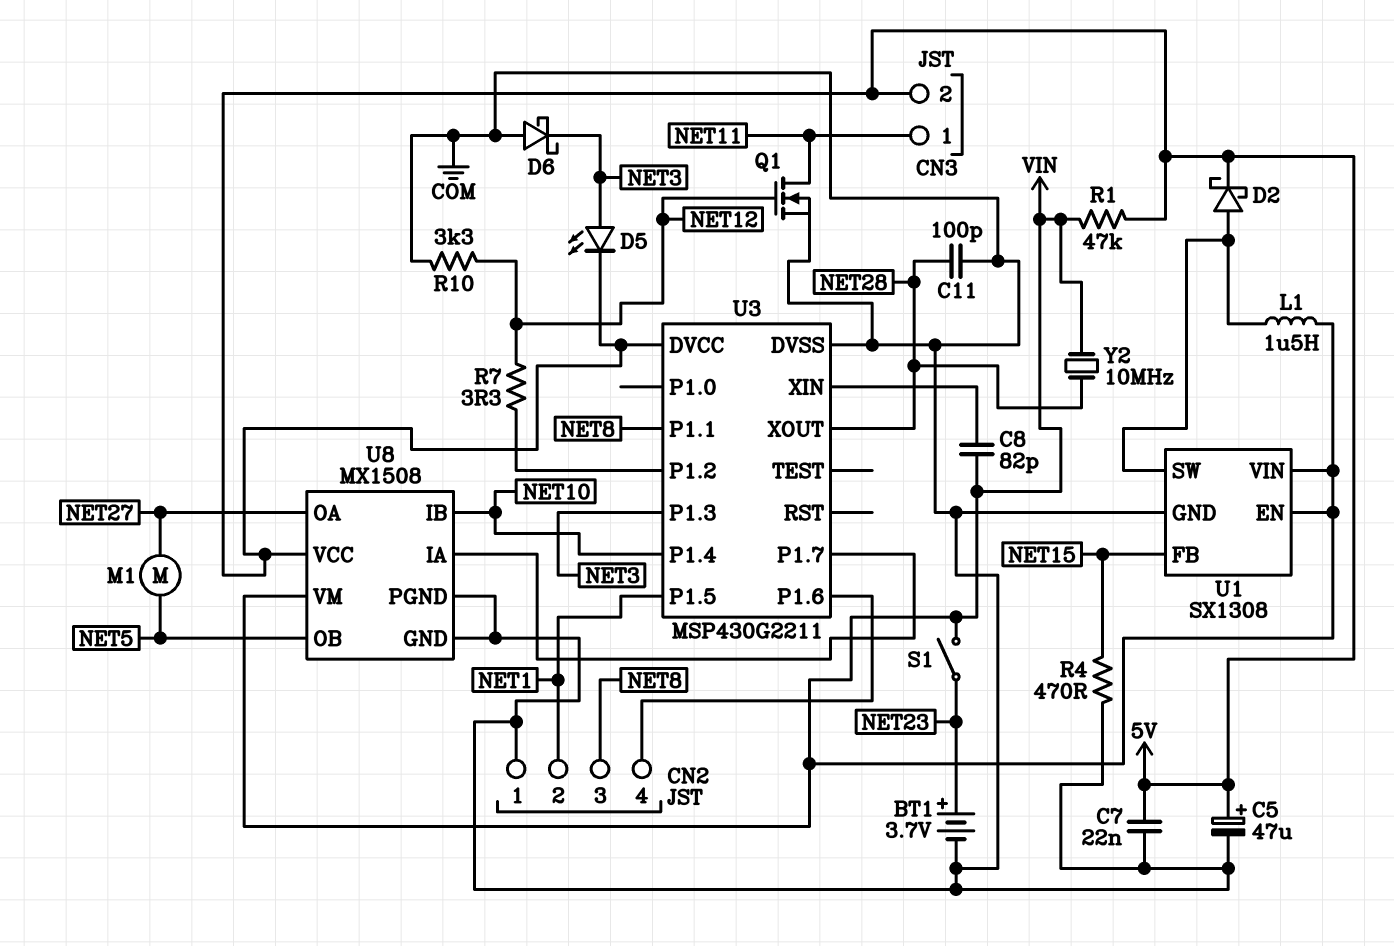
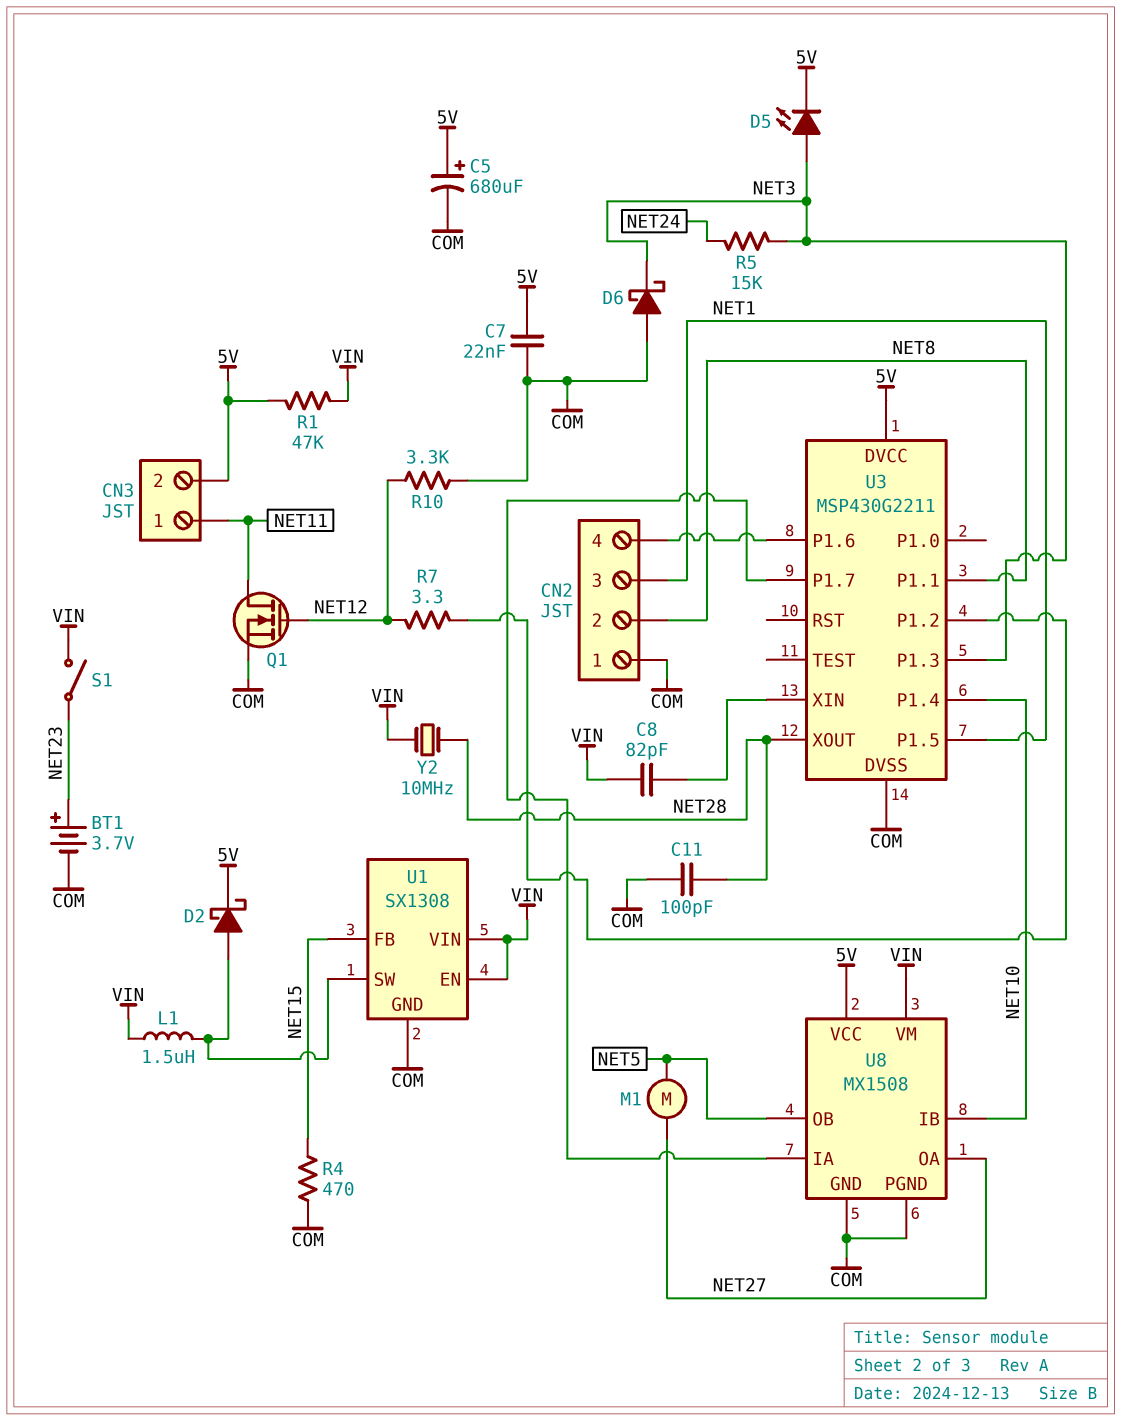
C5: 47uF (plus 5V, minus COM) -> 680uF (plus 5V, minus COM)
CN2 pin 2: NET1 -> NET8
CN2 pin 3: NET8 -> NET1
R5: none -> 15k (NET3, NET24)

